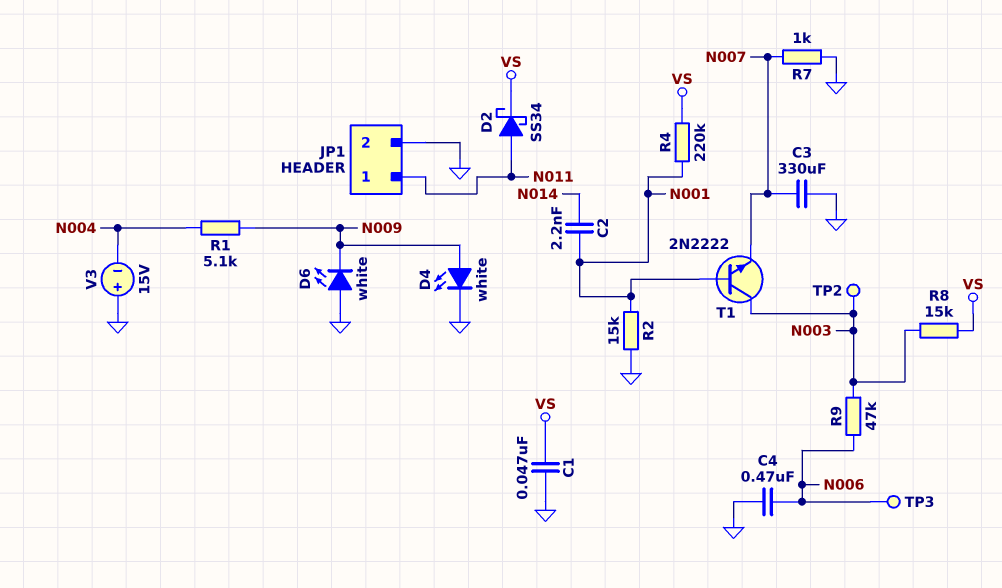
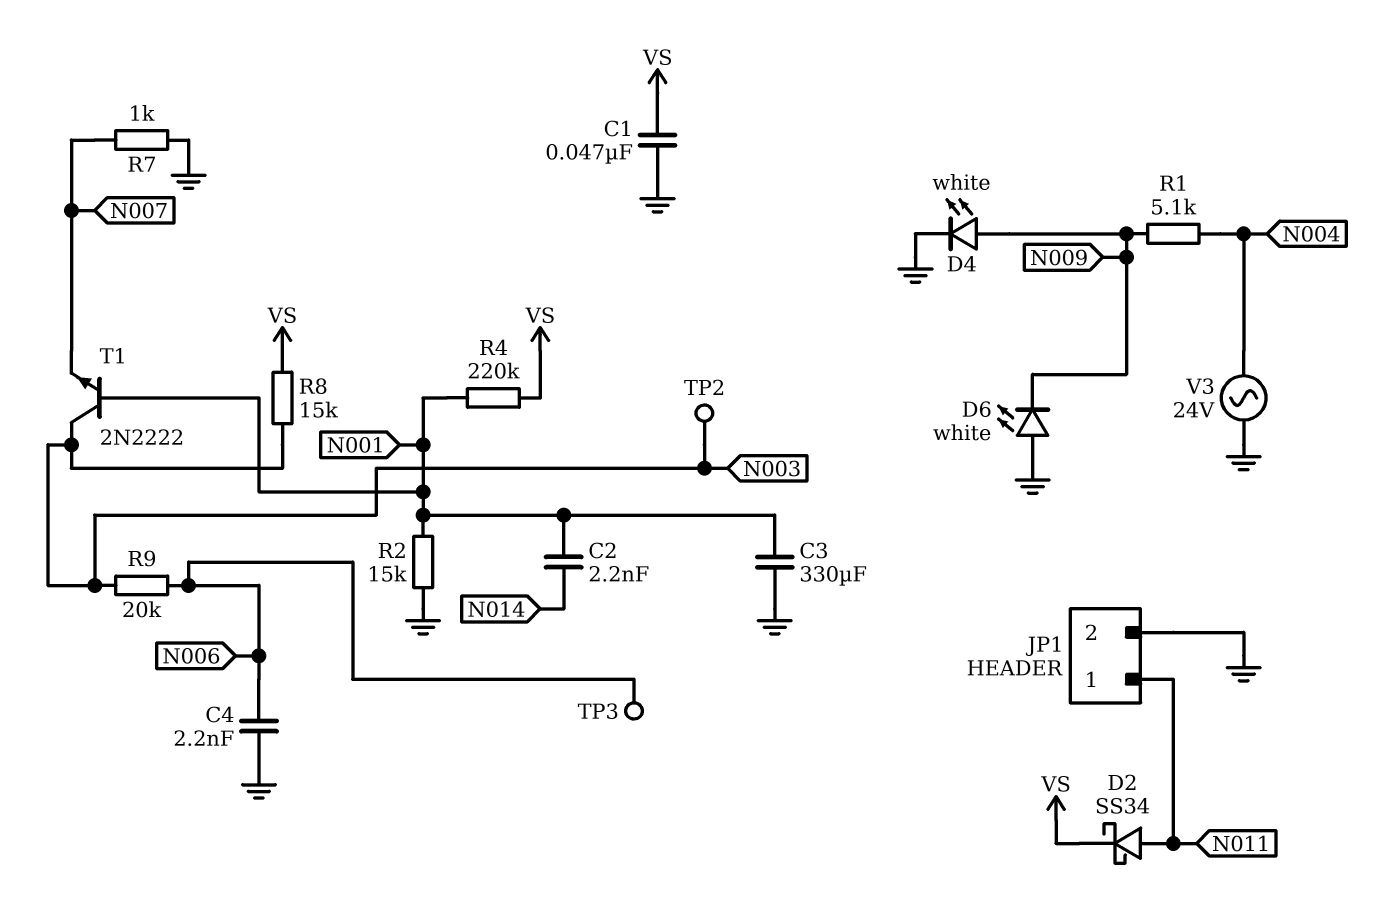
C3: 330uF (GND, N007) -> 330uF (GND, N001)
C4: 470nF (GND, N006) -> 2.2nF (GND, N006)
R9: 47k (N003, N006) -> 20k (N003, N006)
V3: 15V (plus GND, minus N004) -> AC 24V (GND, N004)

